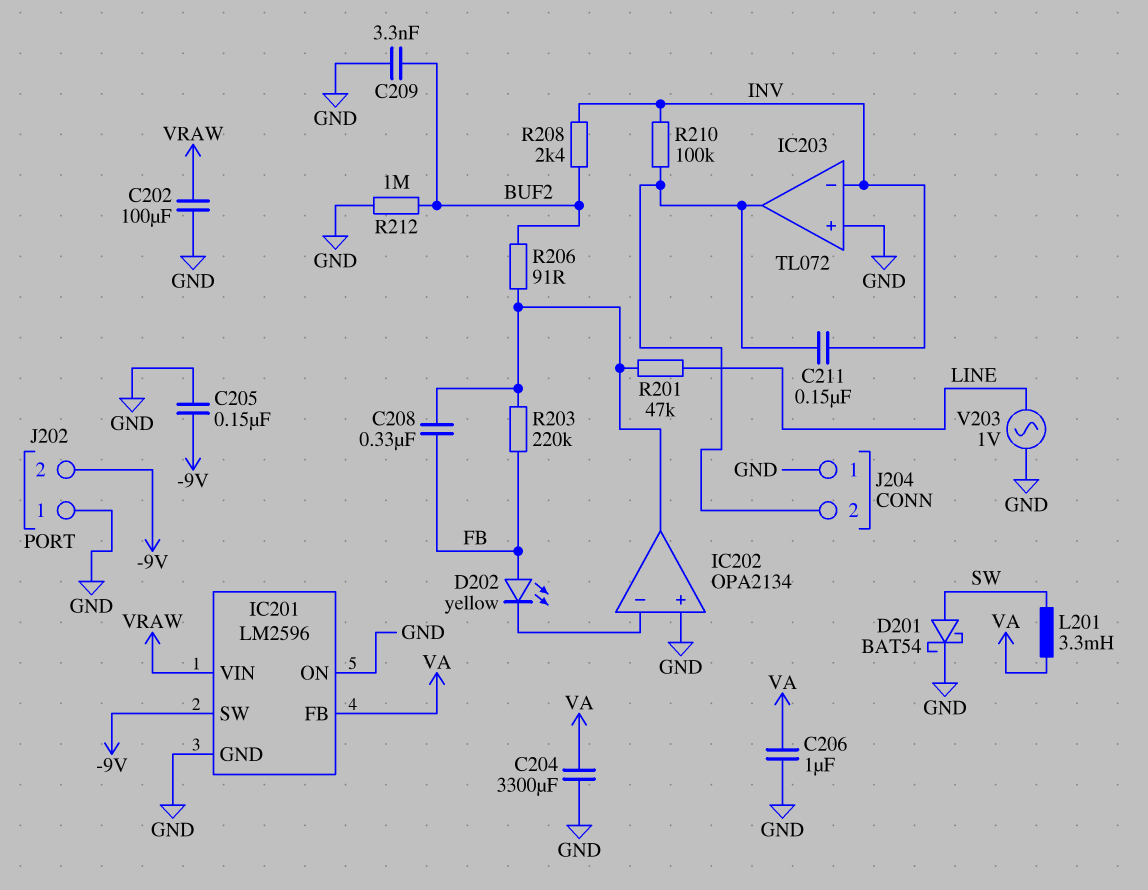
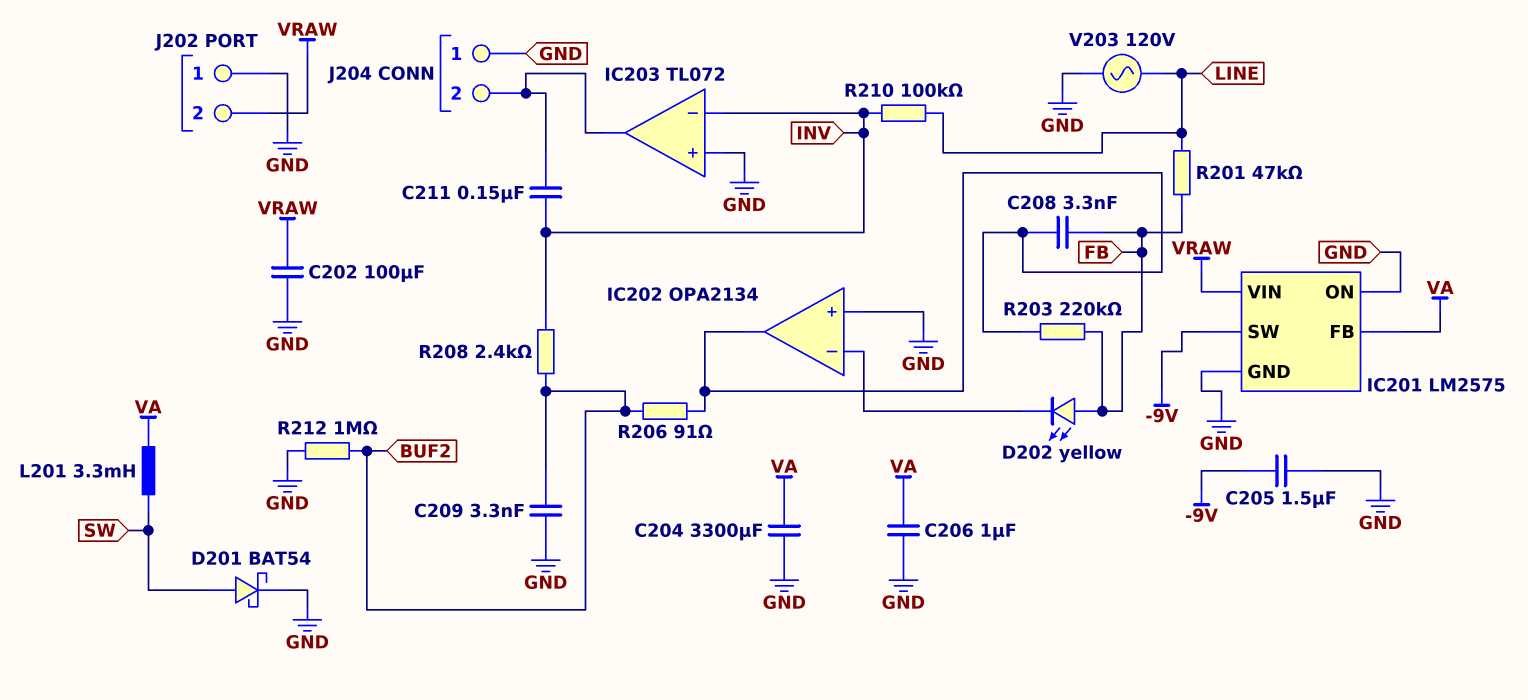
C205: 150nF (-9V, GND) -> 1.5uF (-9V, GND)
C208: 330nF (FB, IC202/out) -> 3.3nF (FB, IC202/out)
IC201: LM2596 -> LM2575
J202 pin 2: -9V -> VRAW
R201: 47k (IC202/out, LINE) -> 47k (FB, LINE)
R210: 100k (IC203/out, INV) -> 100k (INV, LINE)
V203: AC 1V (GND, LINE) -> AC 120V (GND, LINE)

